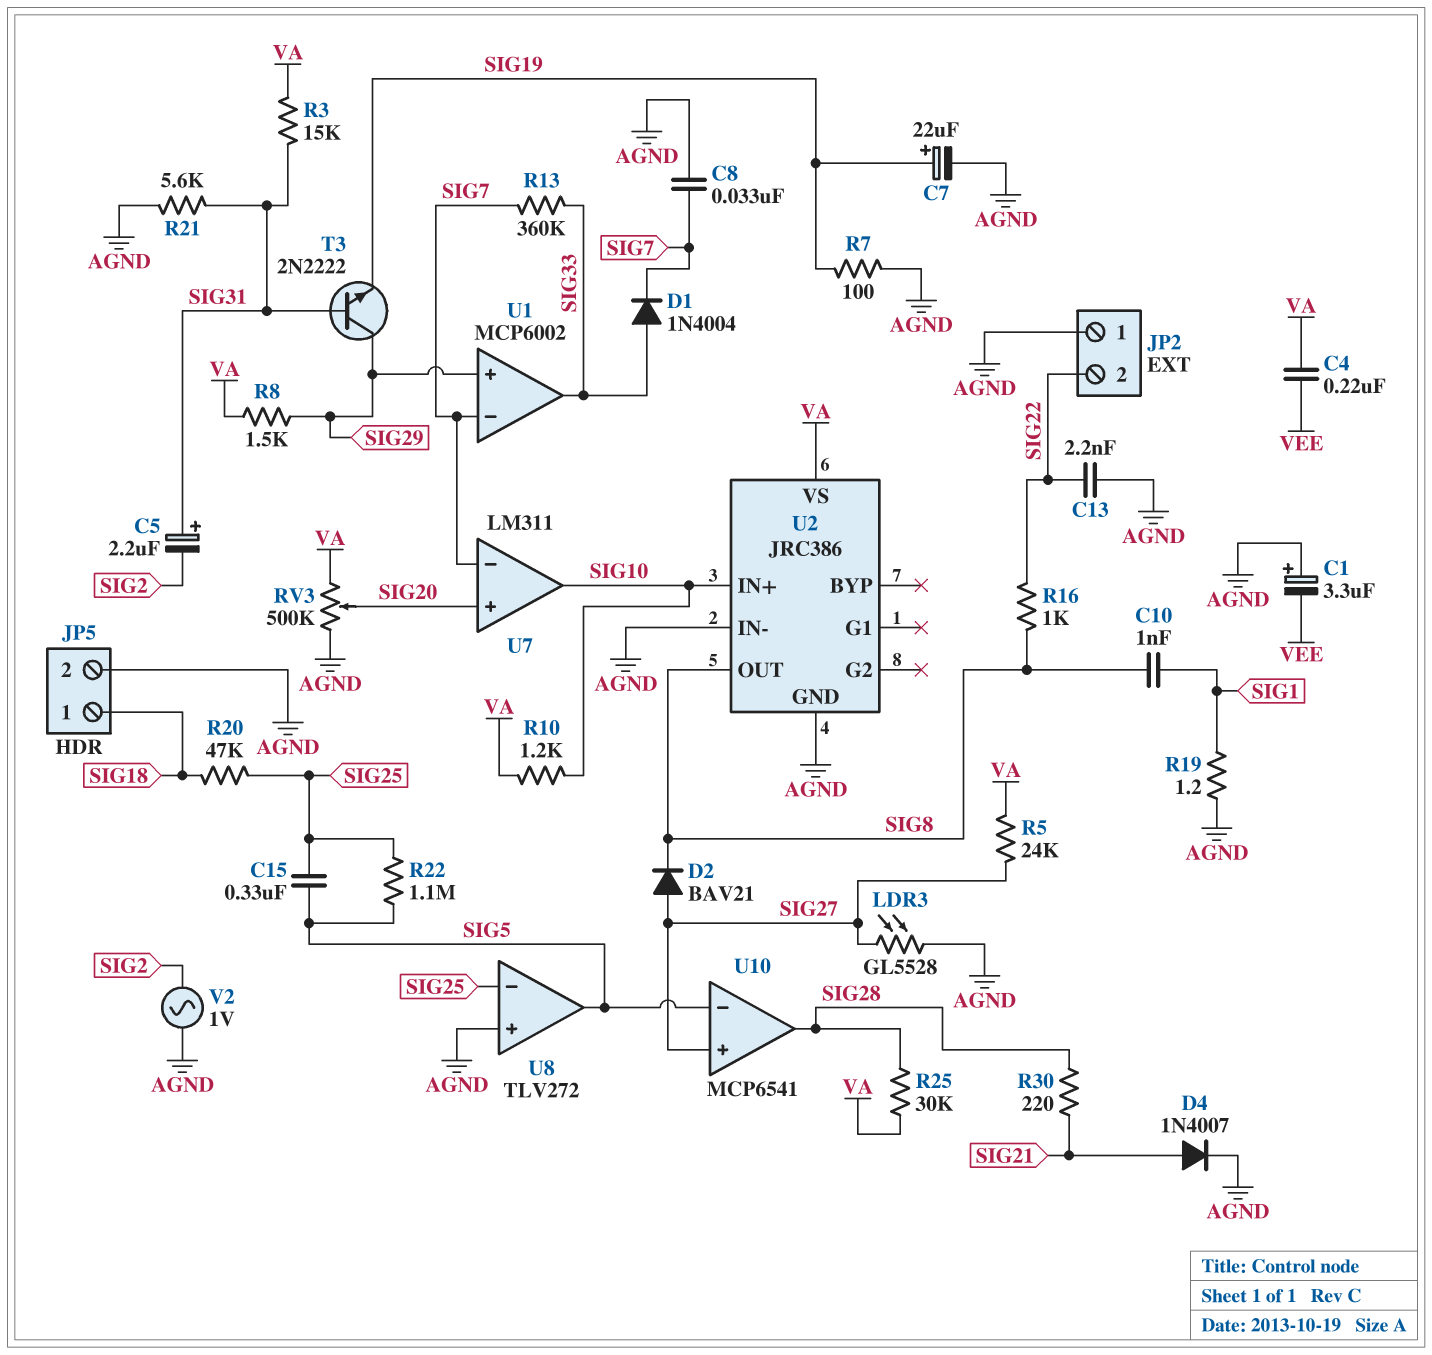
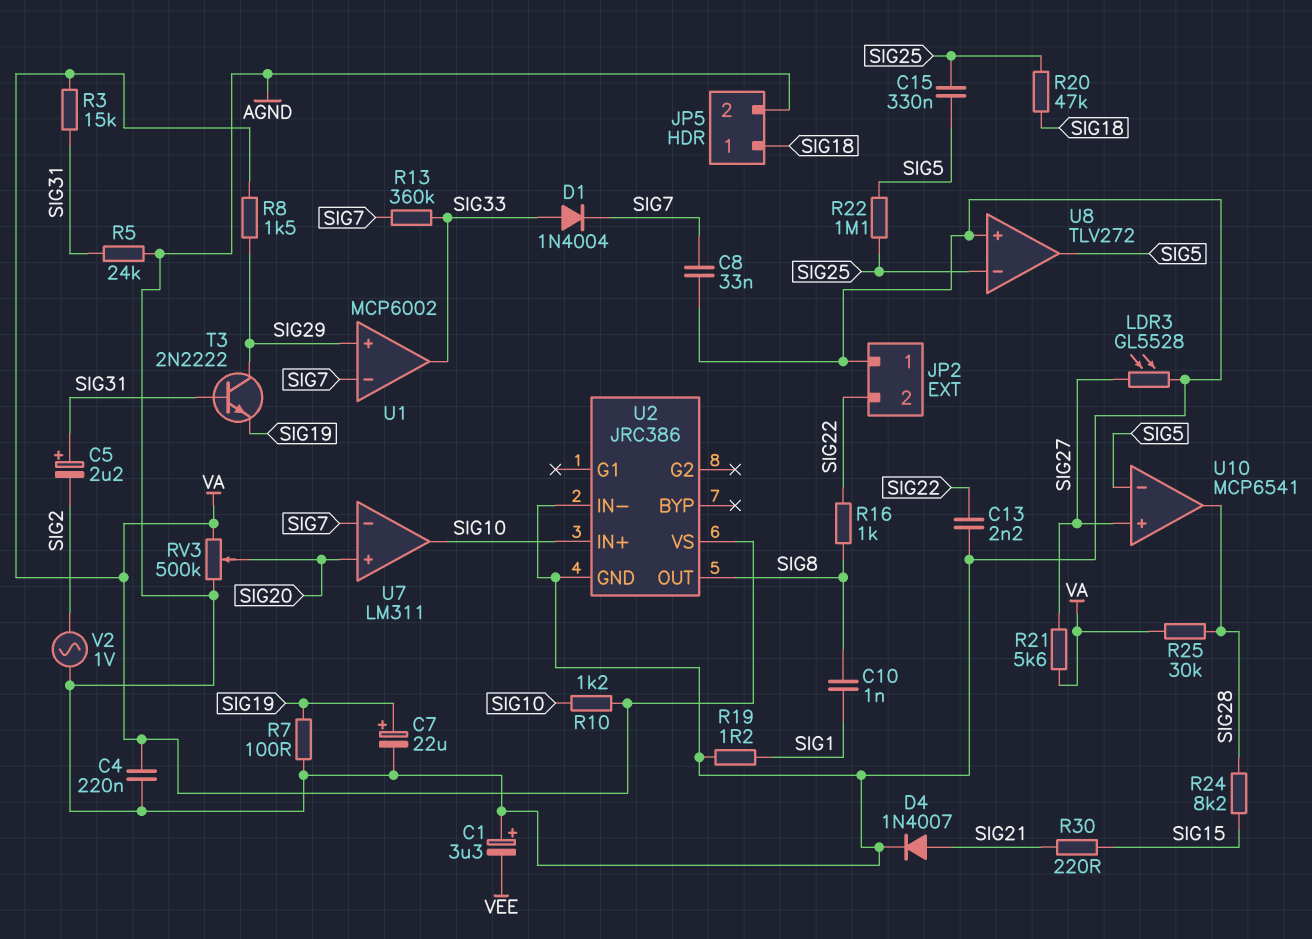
C4: 220nF (VA, VEE) -> 220nF (AGND, VA)
D2: diode BAV21 (A SIG27, K SIG8) -> none
R5: 24k (SIG27, VA) -> 24k (AGND, SIG31)
R21: 5.6k (AGND, SIG31) -> 5.6k (SIG27, VA)
R24: none -> 8.2k (SIG15, SIG28)
R30: 220 (SIG21, SIG28) -> 220 (SIG15, SIG21)

